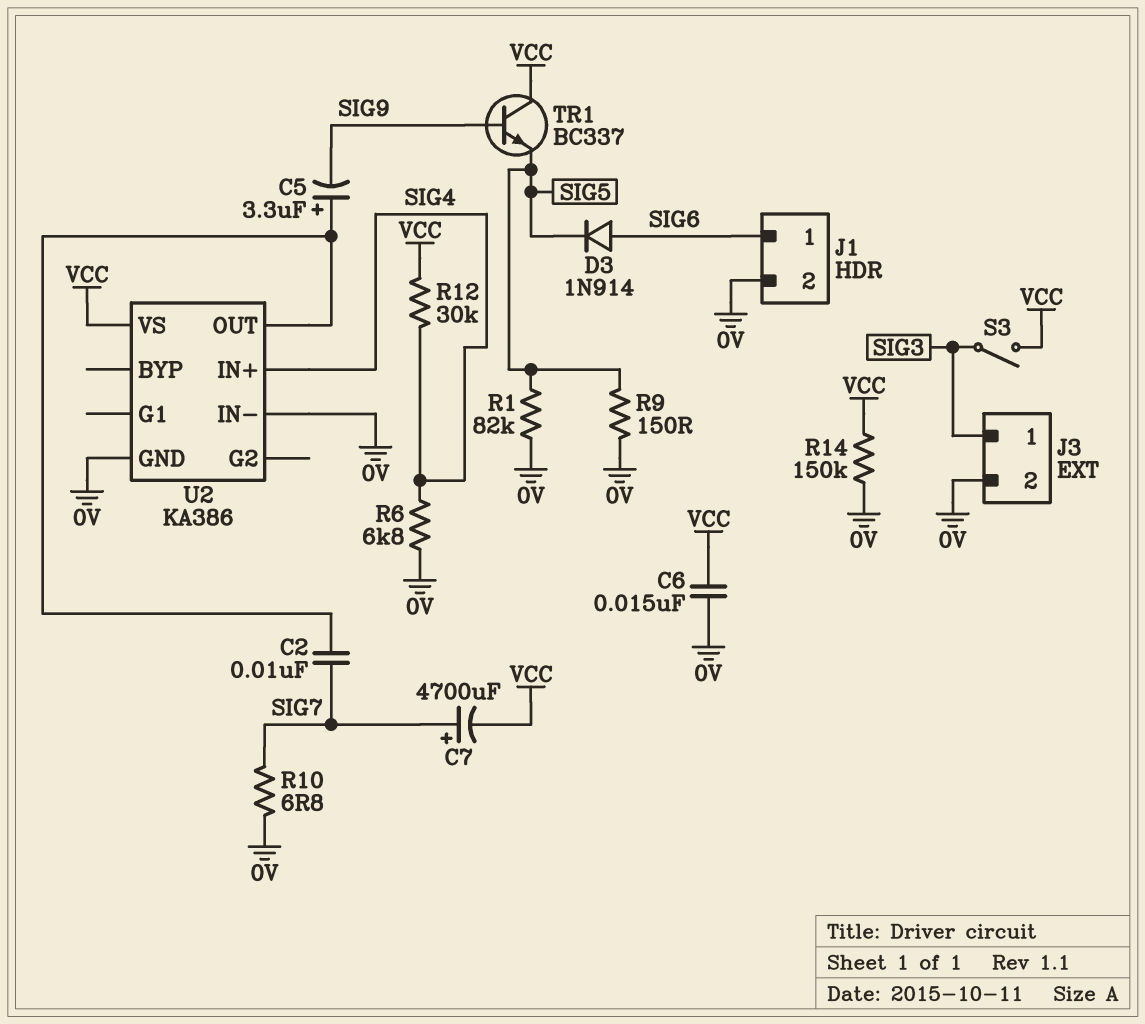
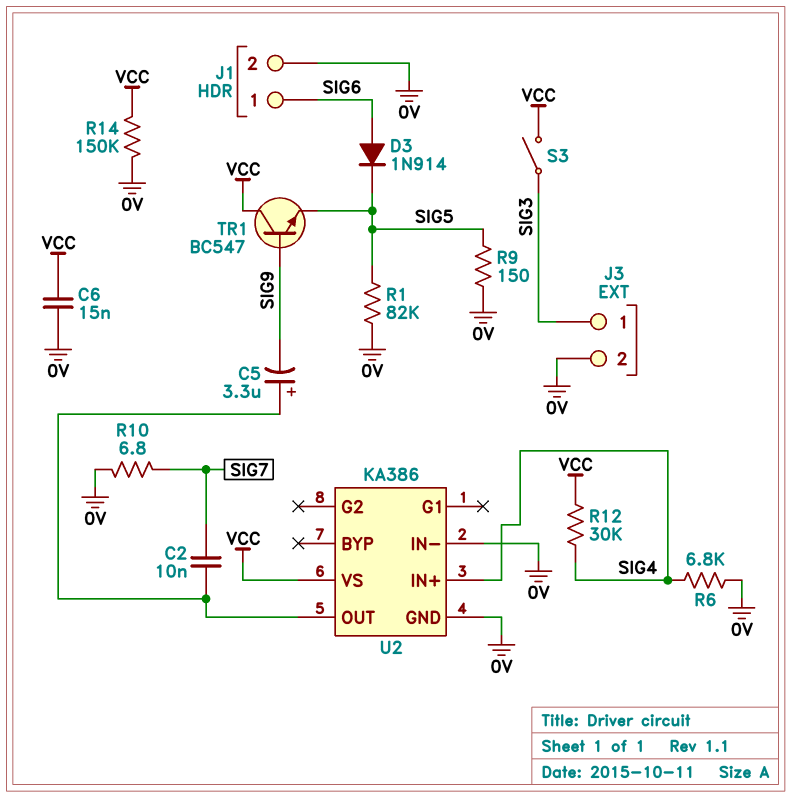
C7: 4700uF (plus SIG7, minus VCC) -> none
TR1: NPN BC337 (B SIG9, C VCC, E SIG5) -> NPN BC547 (B SIG9, C VCC, E SIG5)

